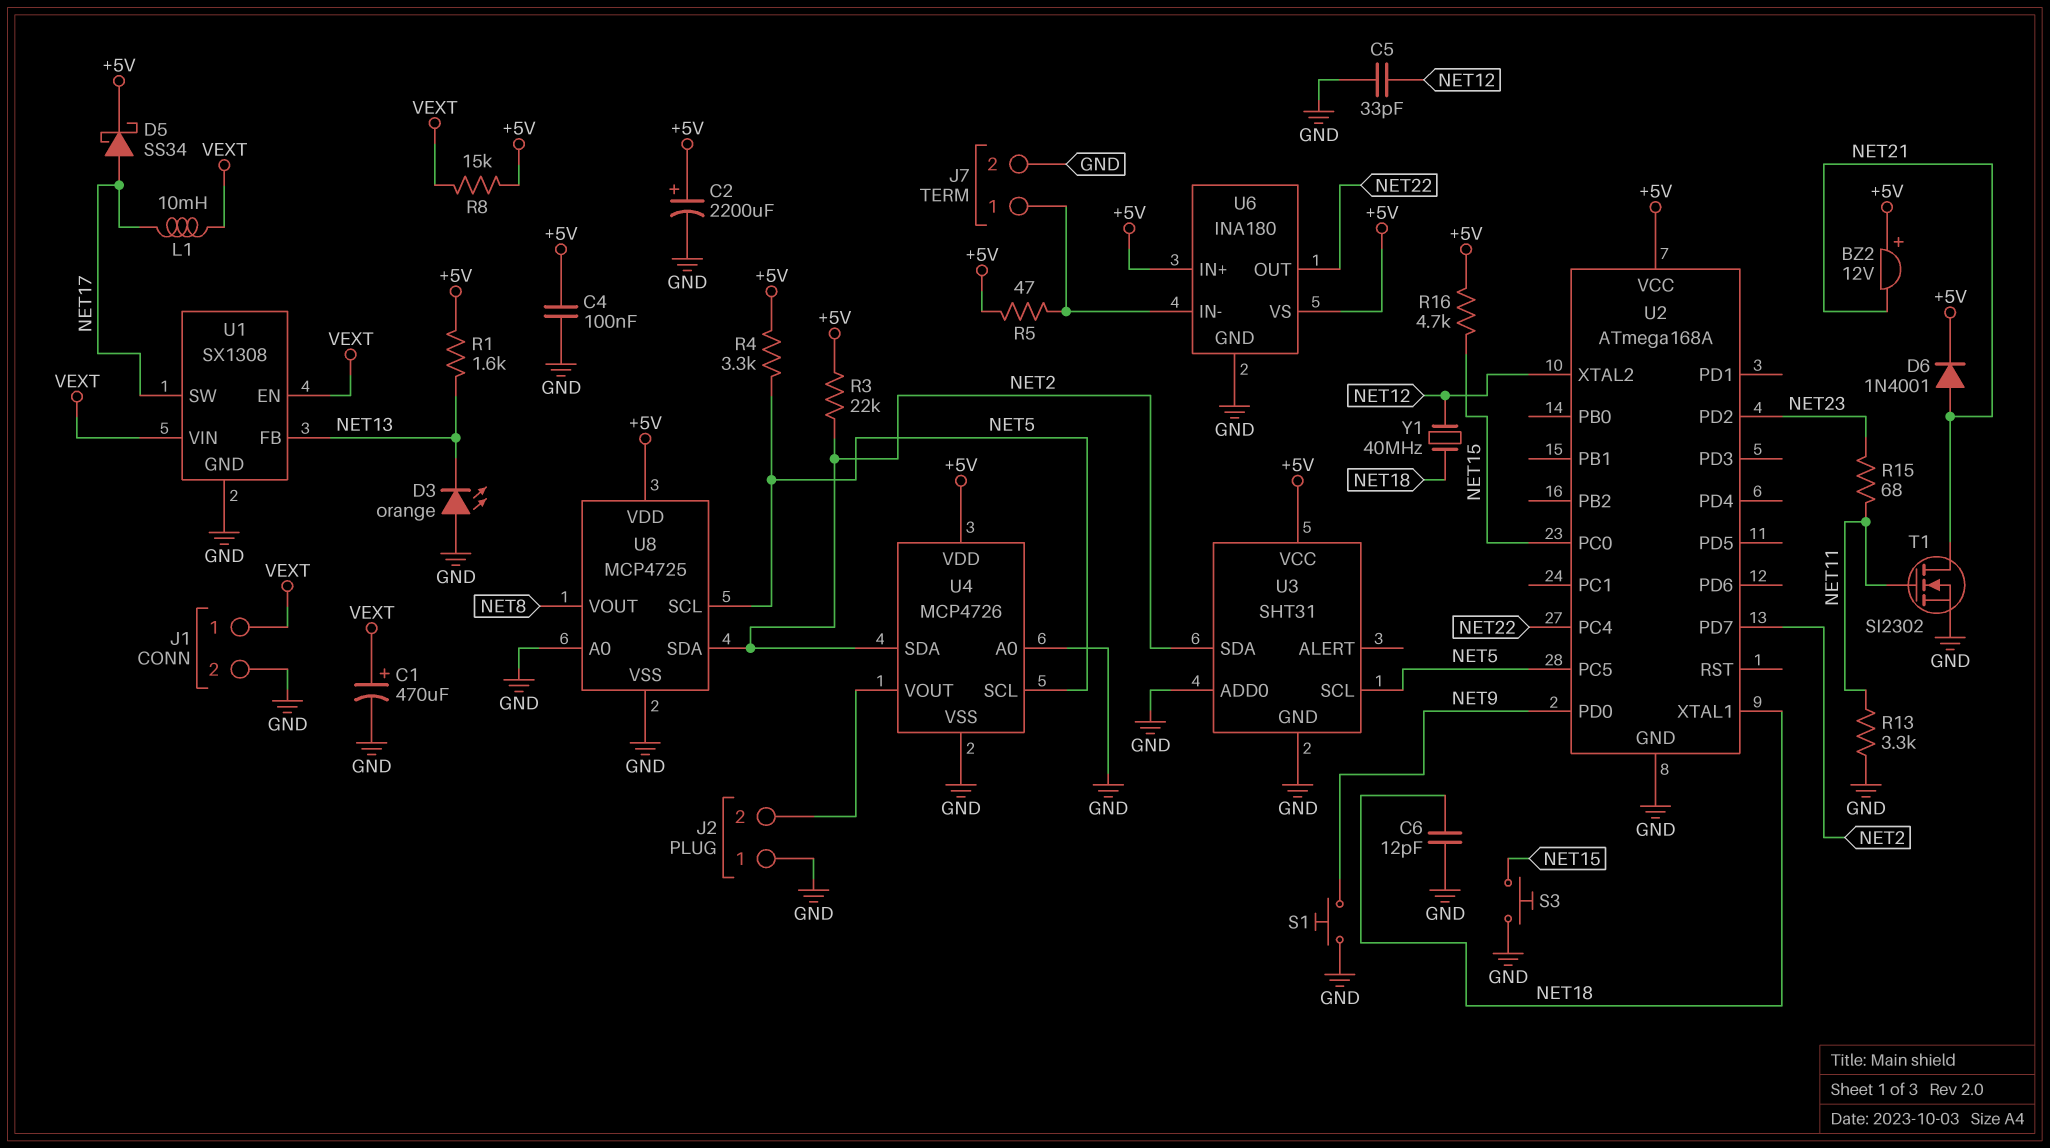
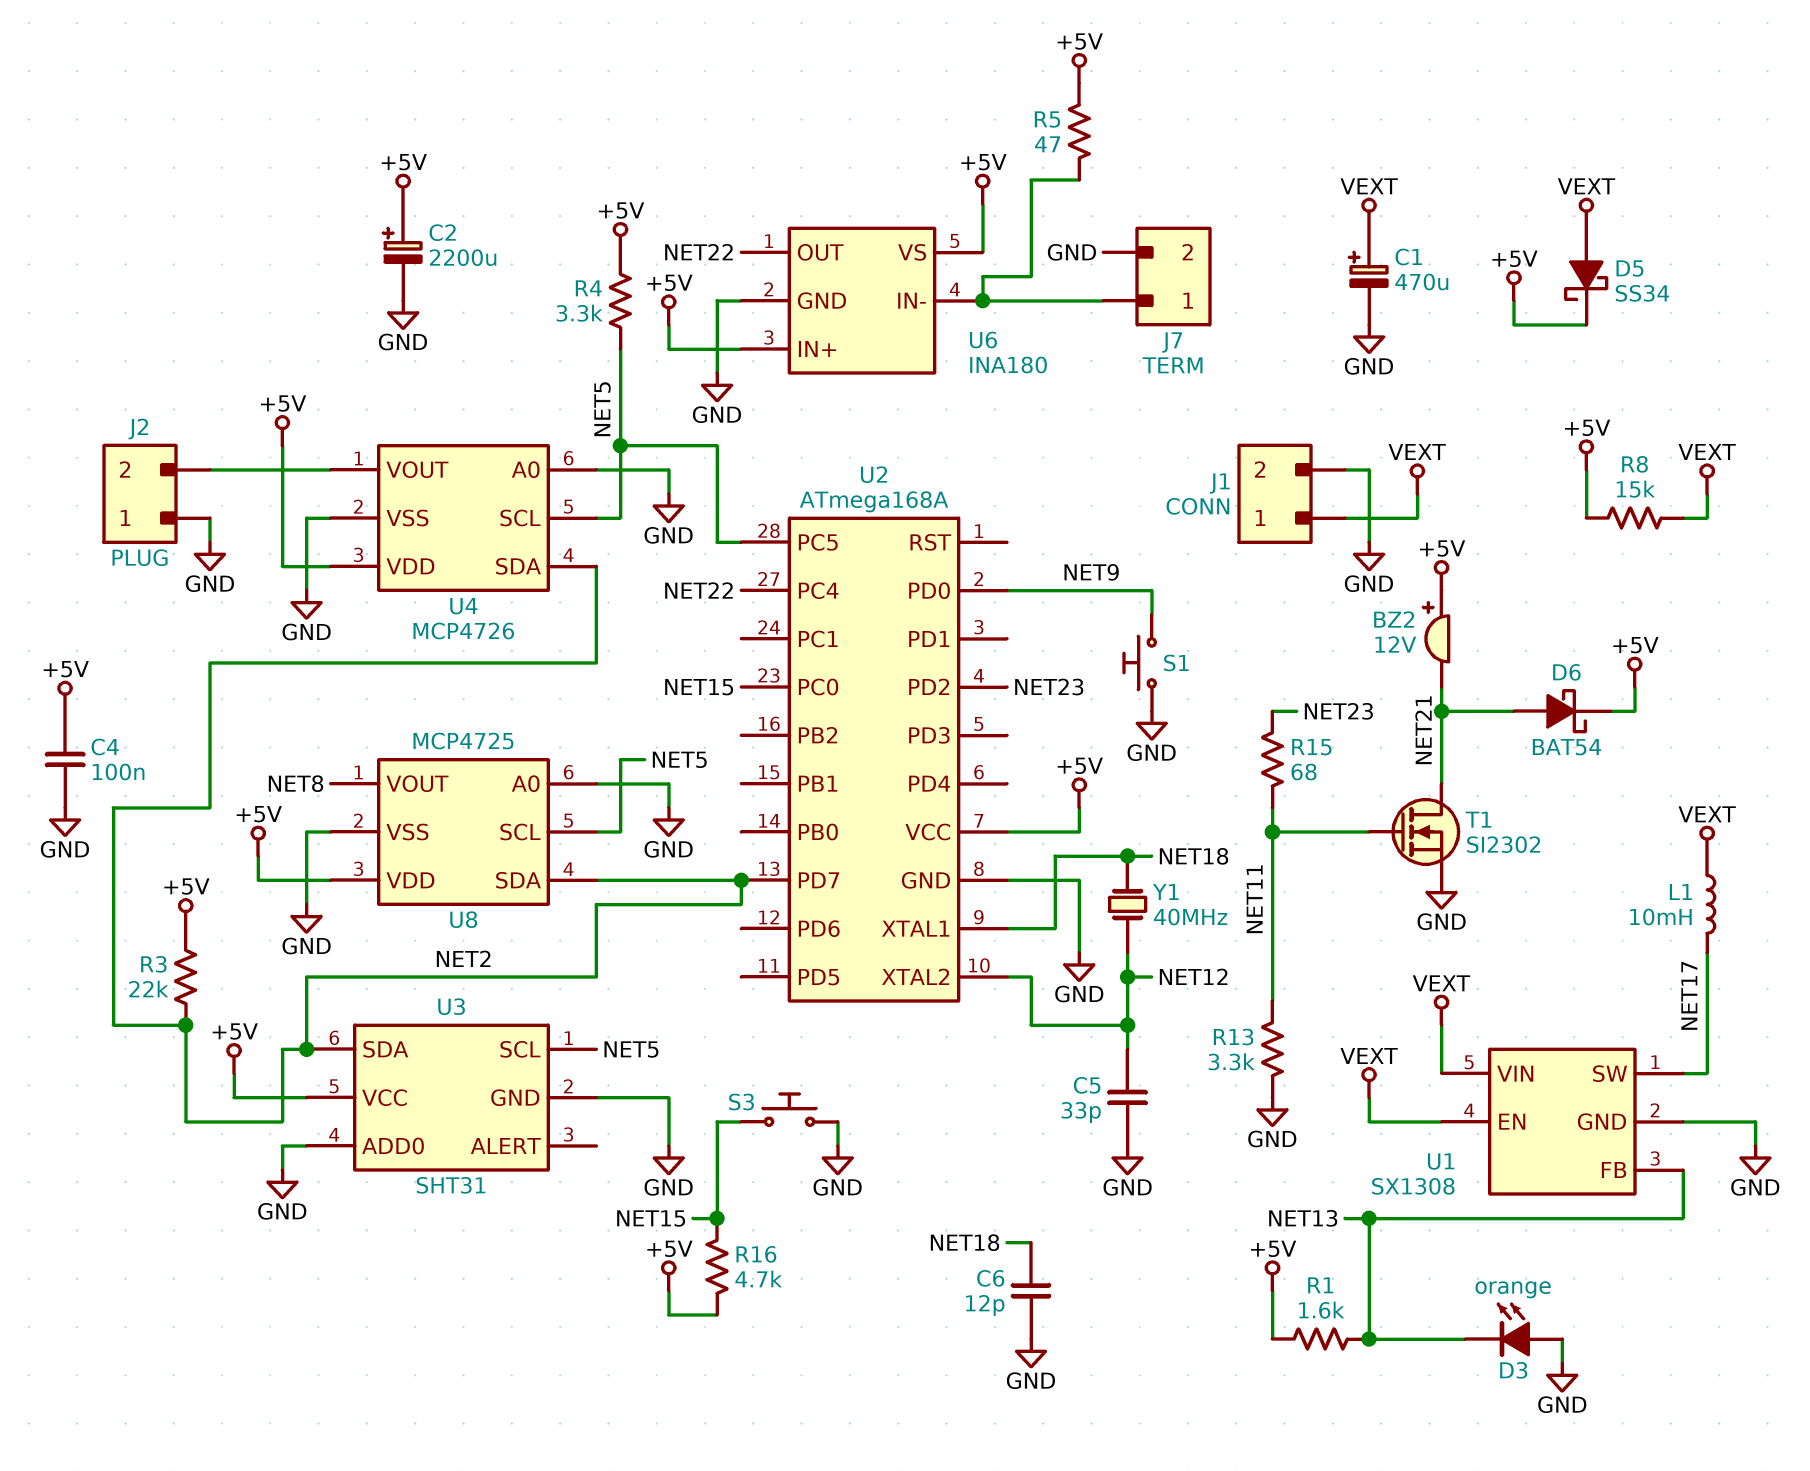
D5: schottky SS34 (A NET17, K +5V) -> schottky SS34 (A VEXT, K +5V)
D6: diode 1N4001 (A NET21, K +5V) -> schottky BAT54 (A NET21, K +5V)

